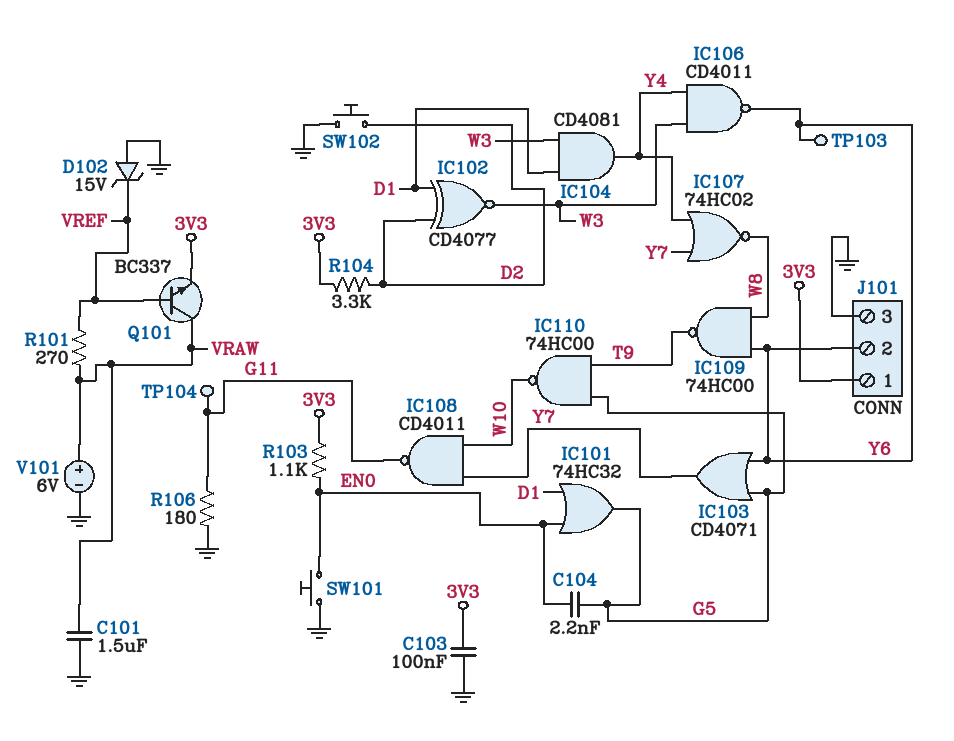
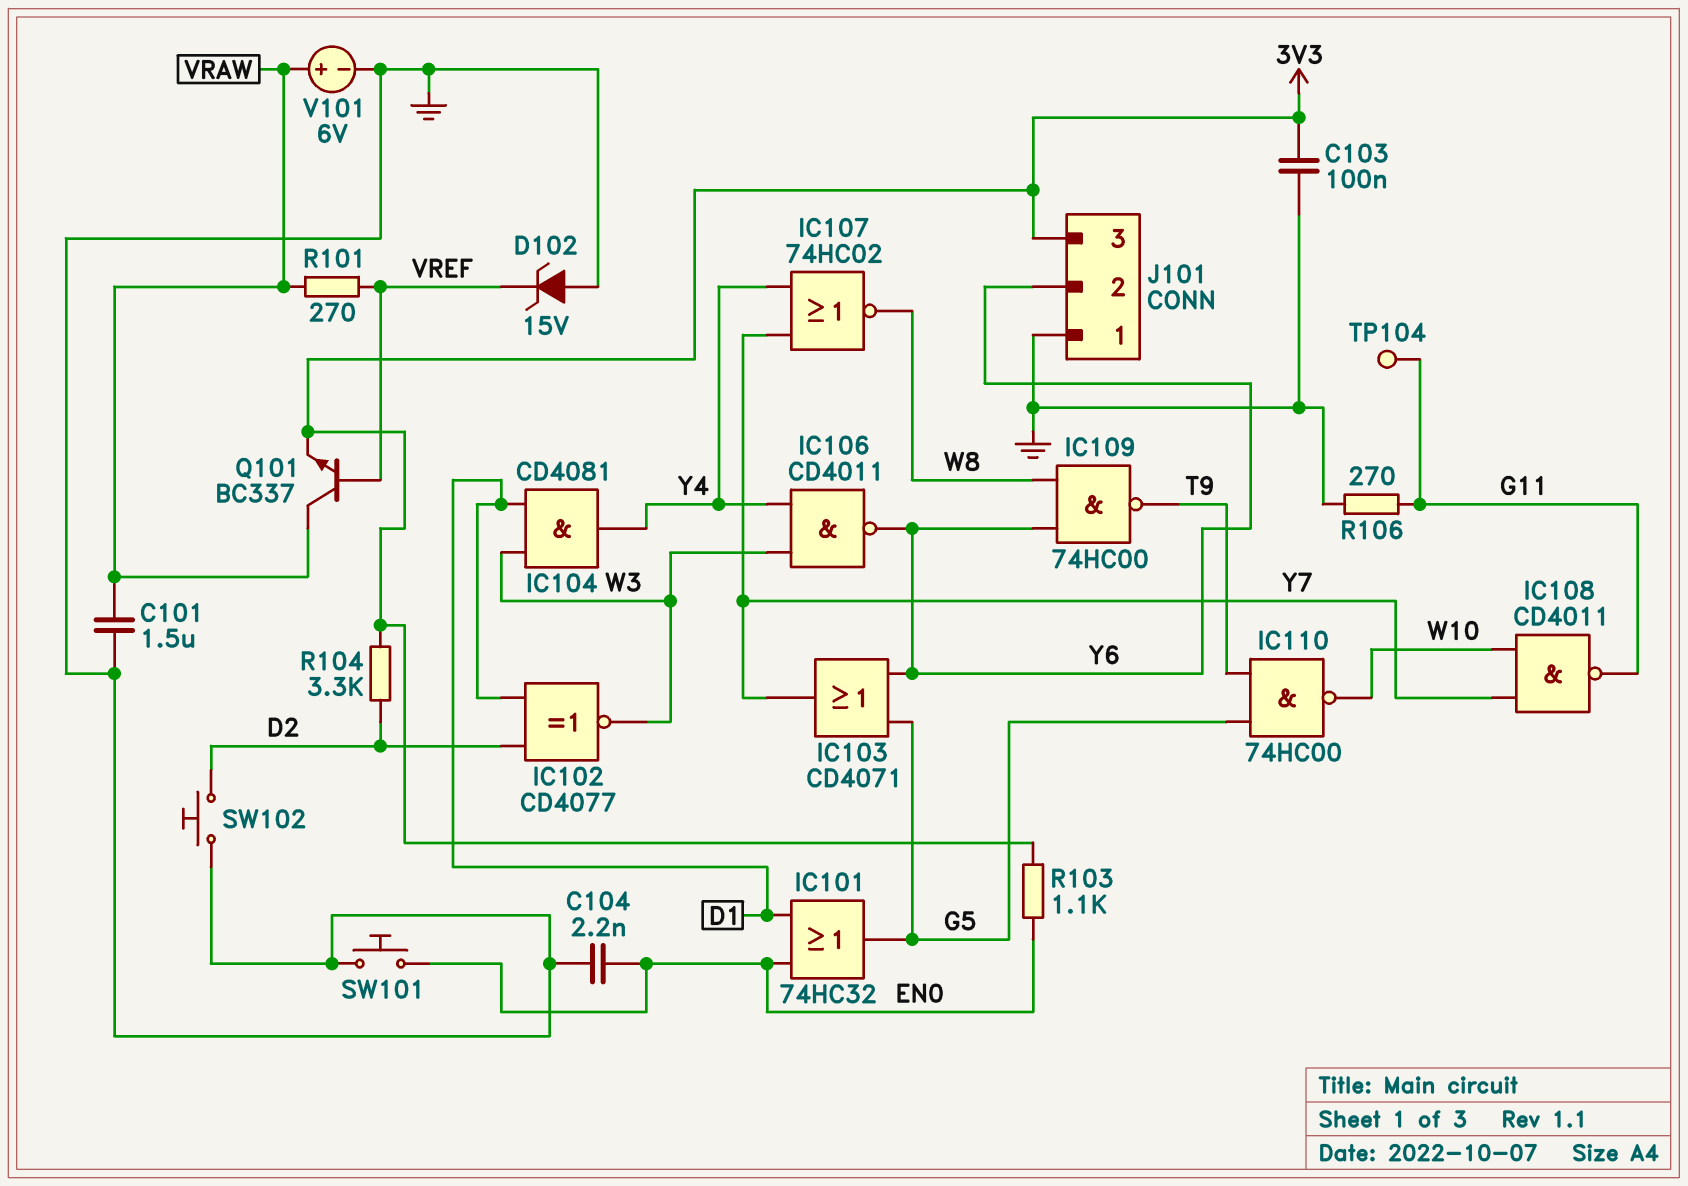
C104: 2.2nF (EN0, G5) -> 2.2nF (EN0, GND)
J101 pin 1: 3V3 -> GND
J101 pin 3: GND -> 3V3
R106: 180 (G11, GND) -> 270 (G11, GND)
TP103: test point (Y6) -> none

